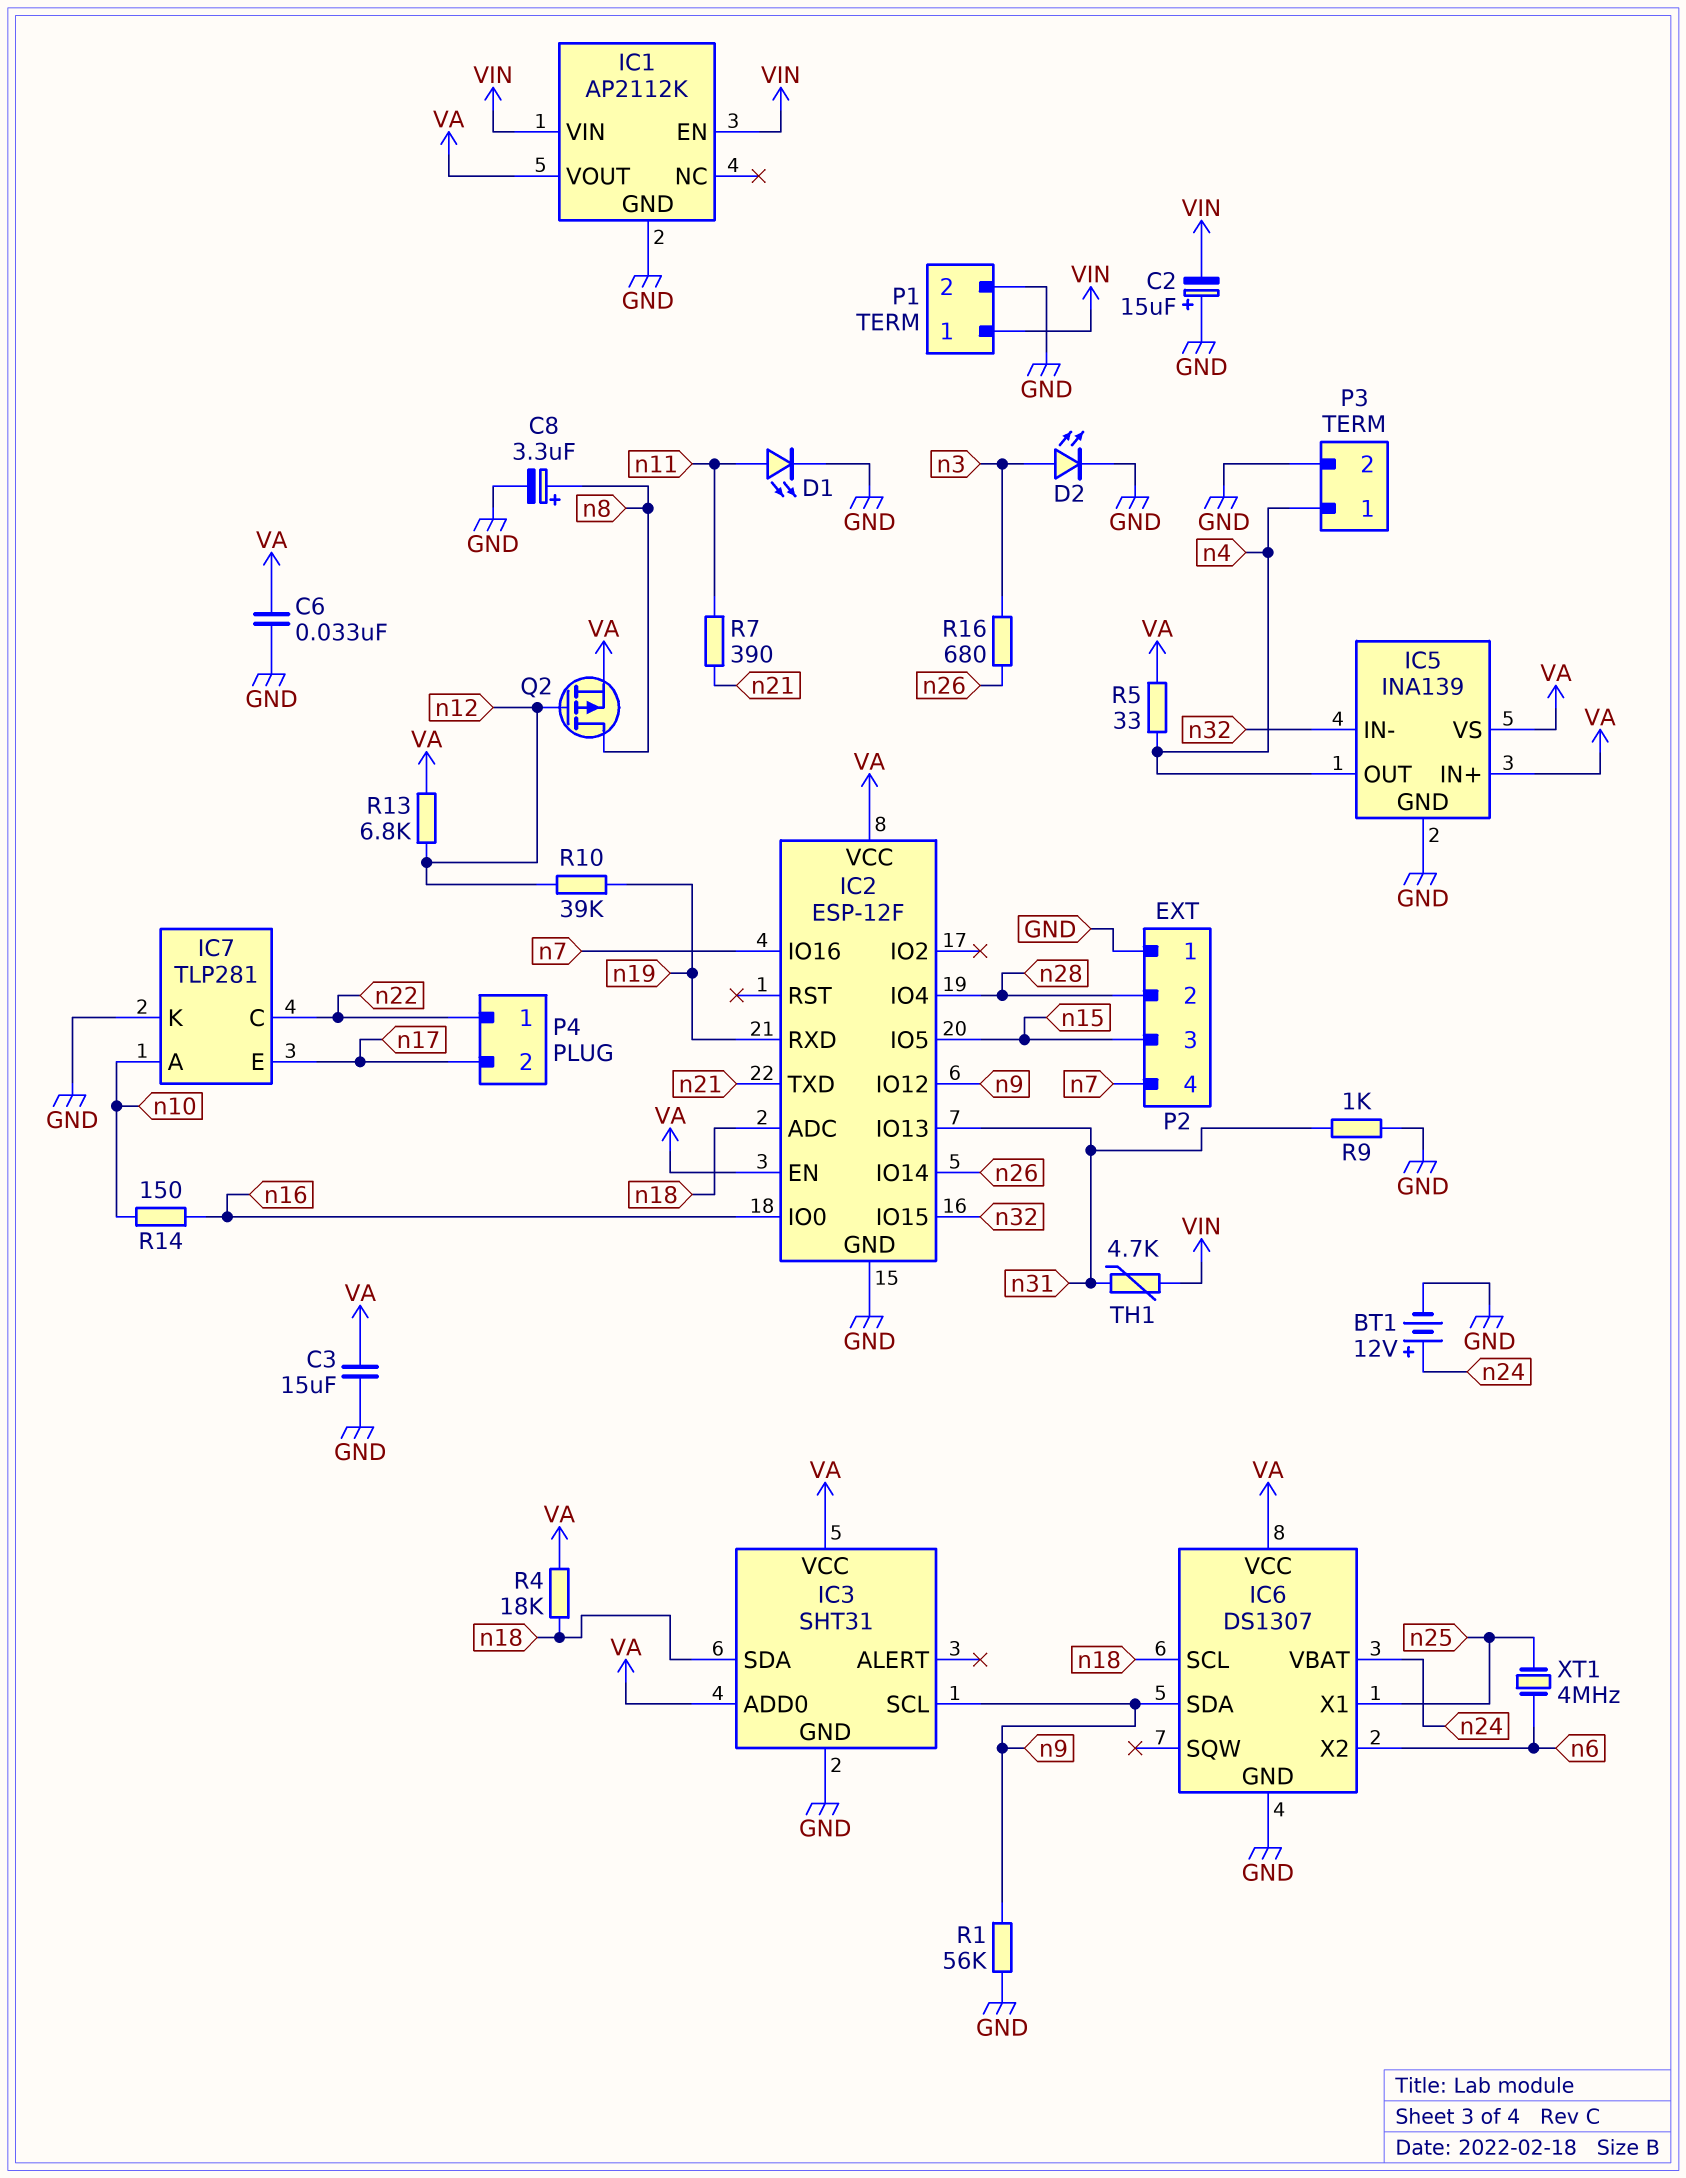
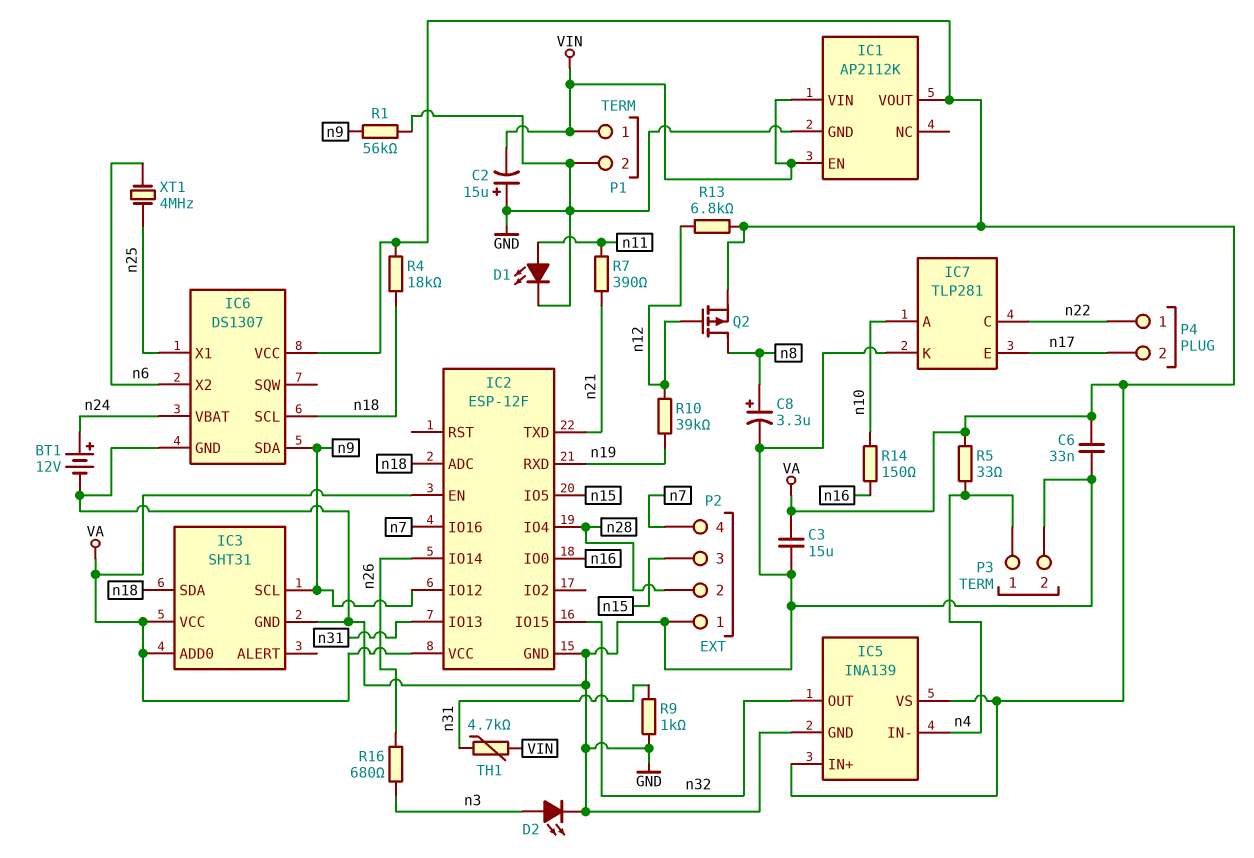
IC5 pin IN-: n32 -> n4
IC5 pin OUT: n4 -> n32

